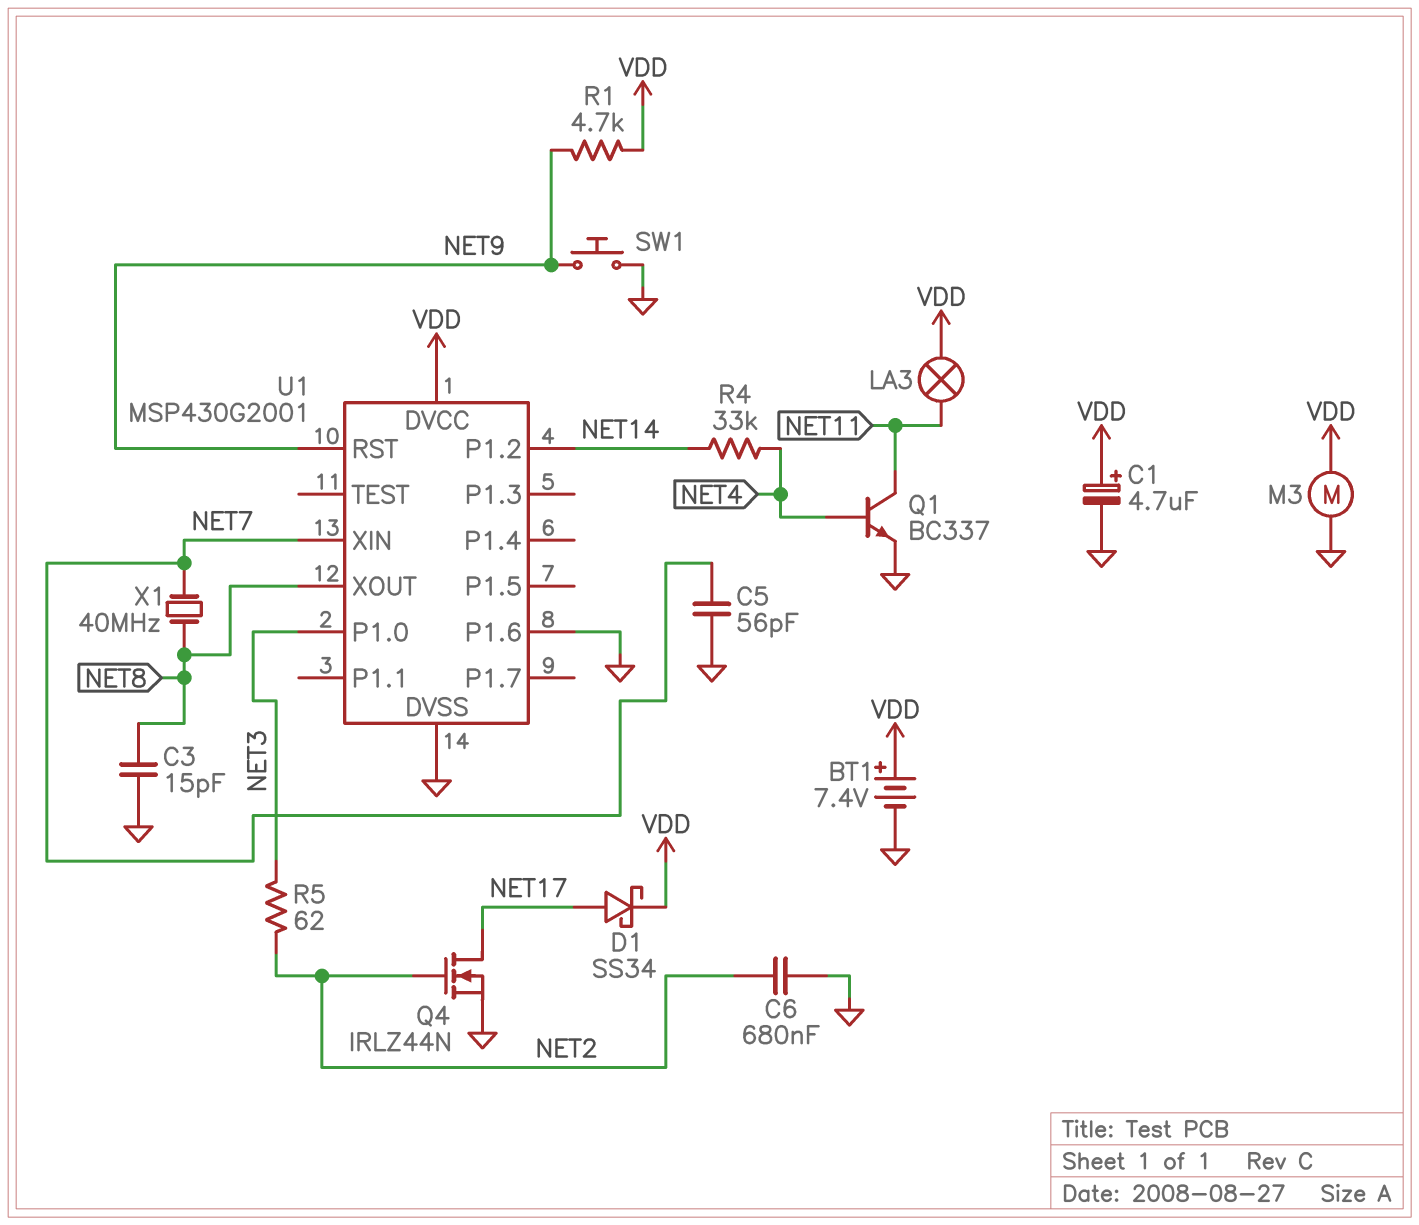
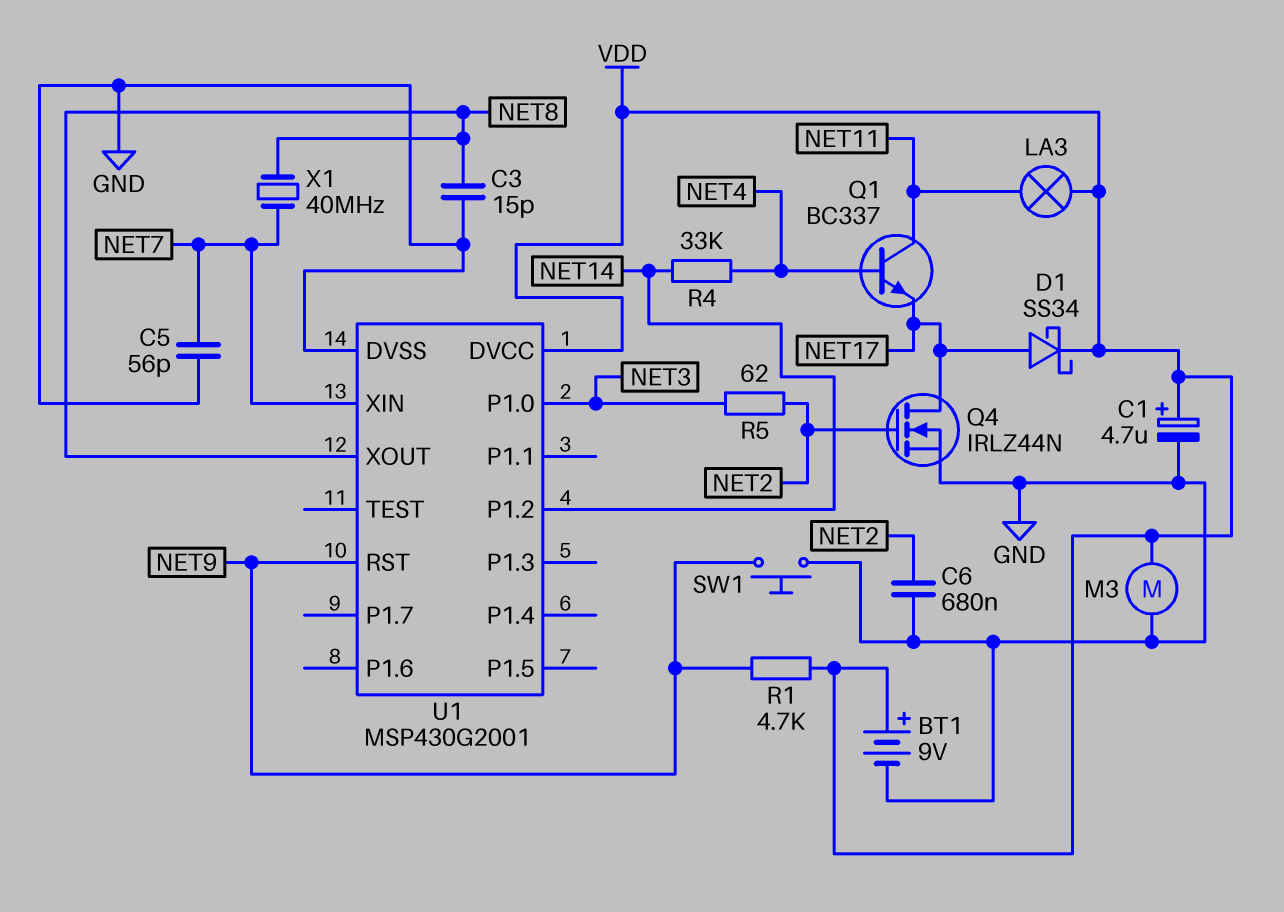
BT1: 7.4V (plus VDD, minus GND) -> 9V (plus VDD, minus GND)
Q1: NPN BC337 (B NET4, C NET11, E GND) -> NPN BC337 (B NET4, C NET11, E NET17)
U1 pin P1.6: GND -> none

